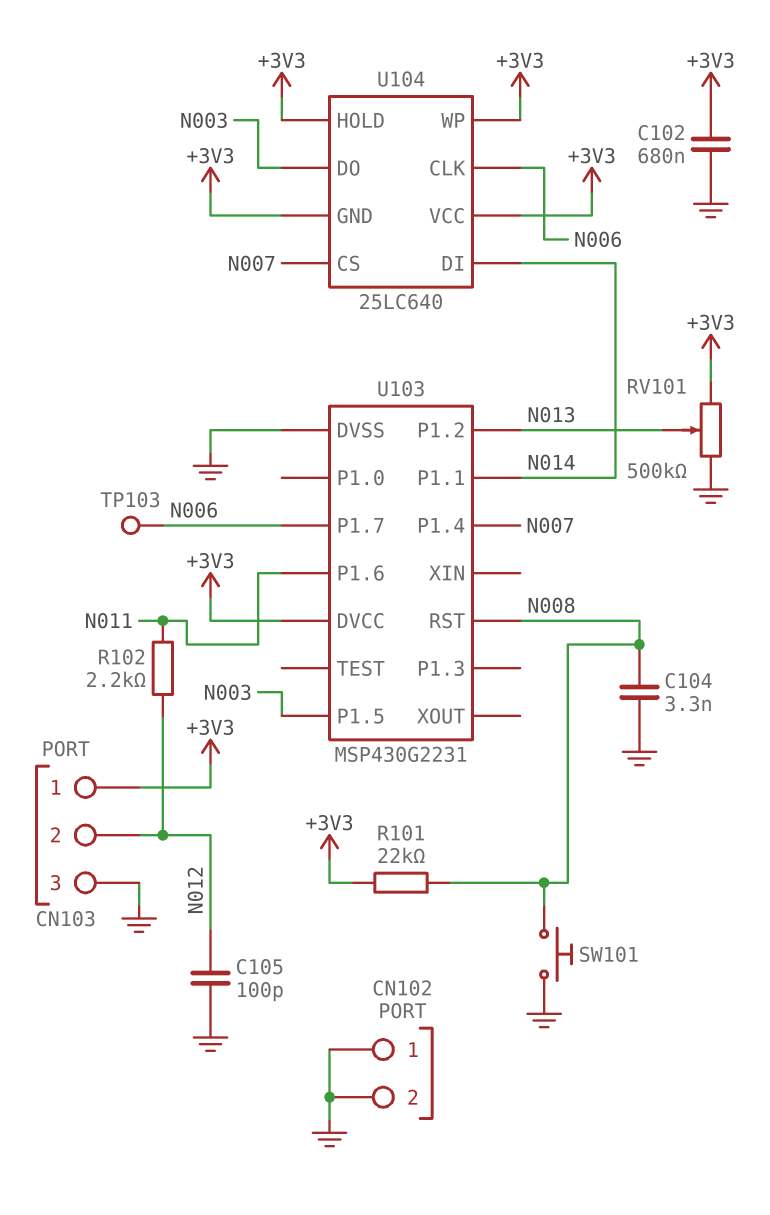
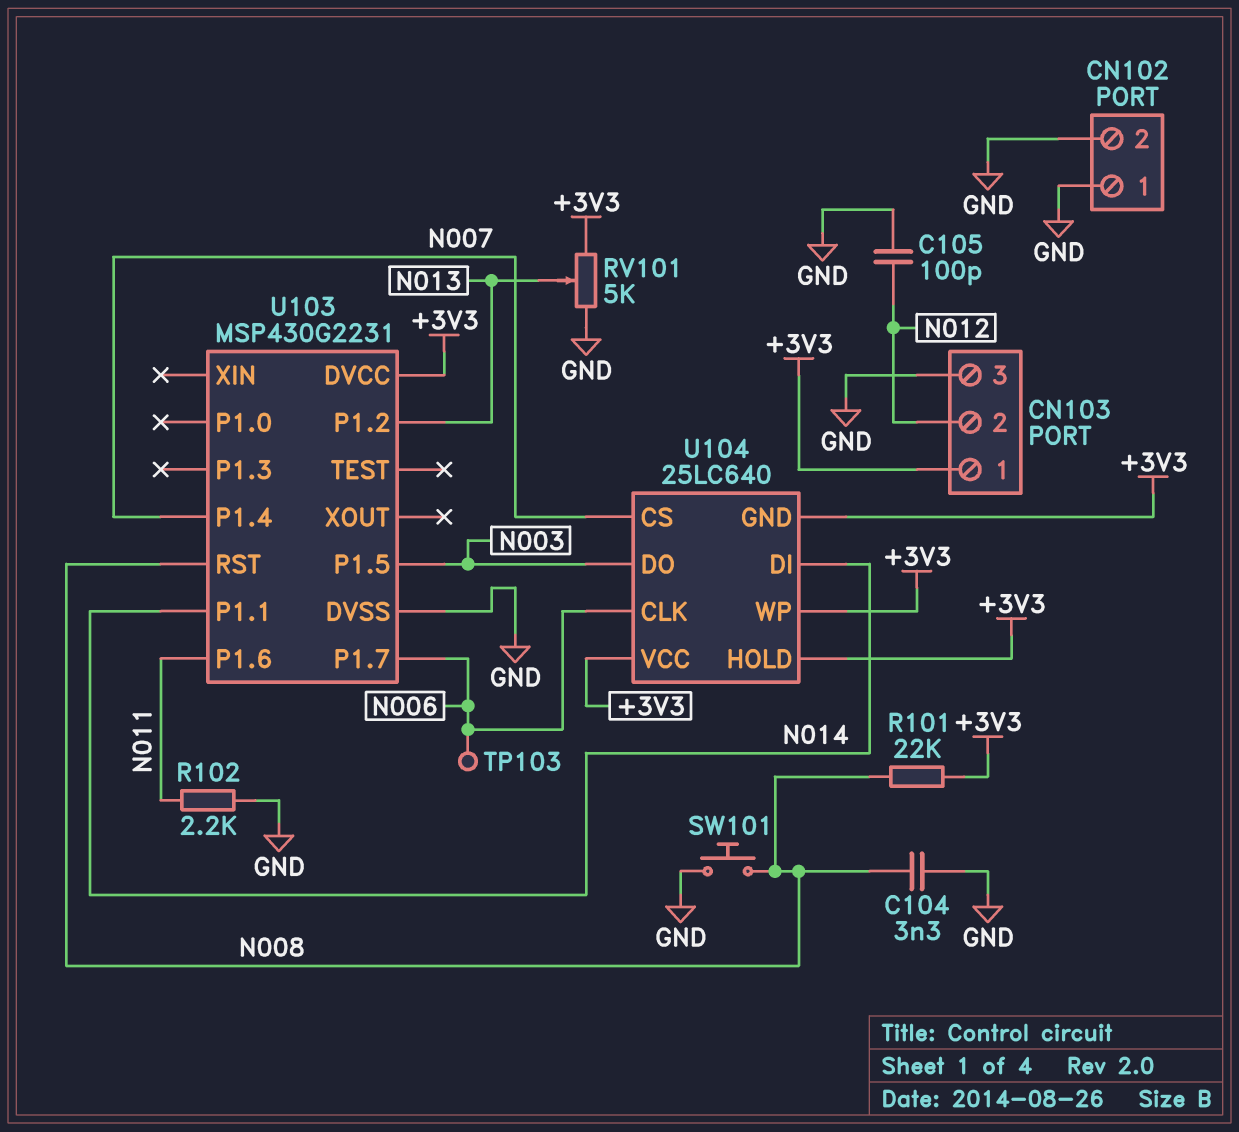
C102: 680nF (+3V3, GND) -> none
R102: 2.2k (N011, N012) -> 2.2k (GND, N011)
RV101: 500k (+3V3, GND, wiper N013) -> 5k (+3V3, GND, wiper N013)

